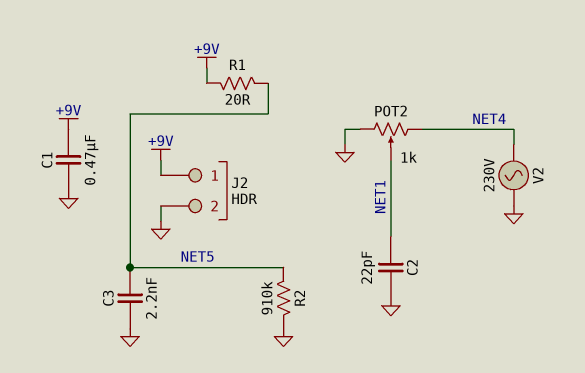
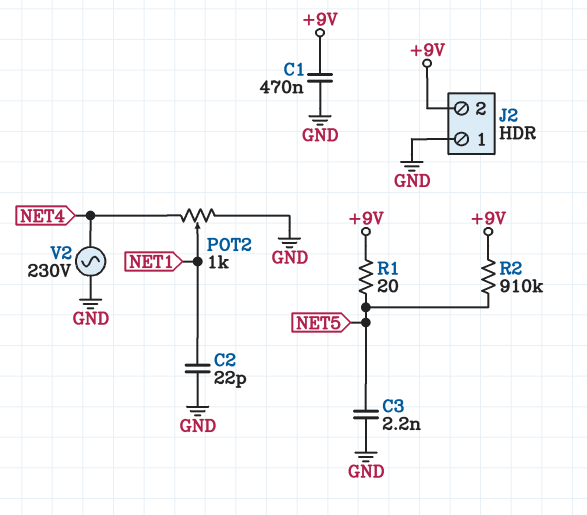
J2 pin 1: +9V -> GND
J2 pin 2: GND -> +9V
R2: 910k (GND, NET5) -> 910k (+9V, NET5)

